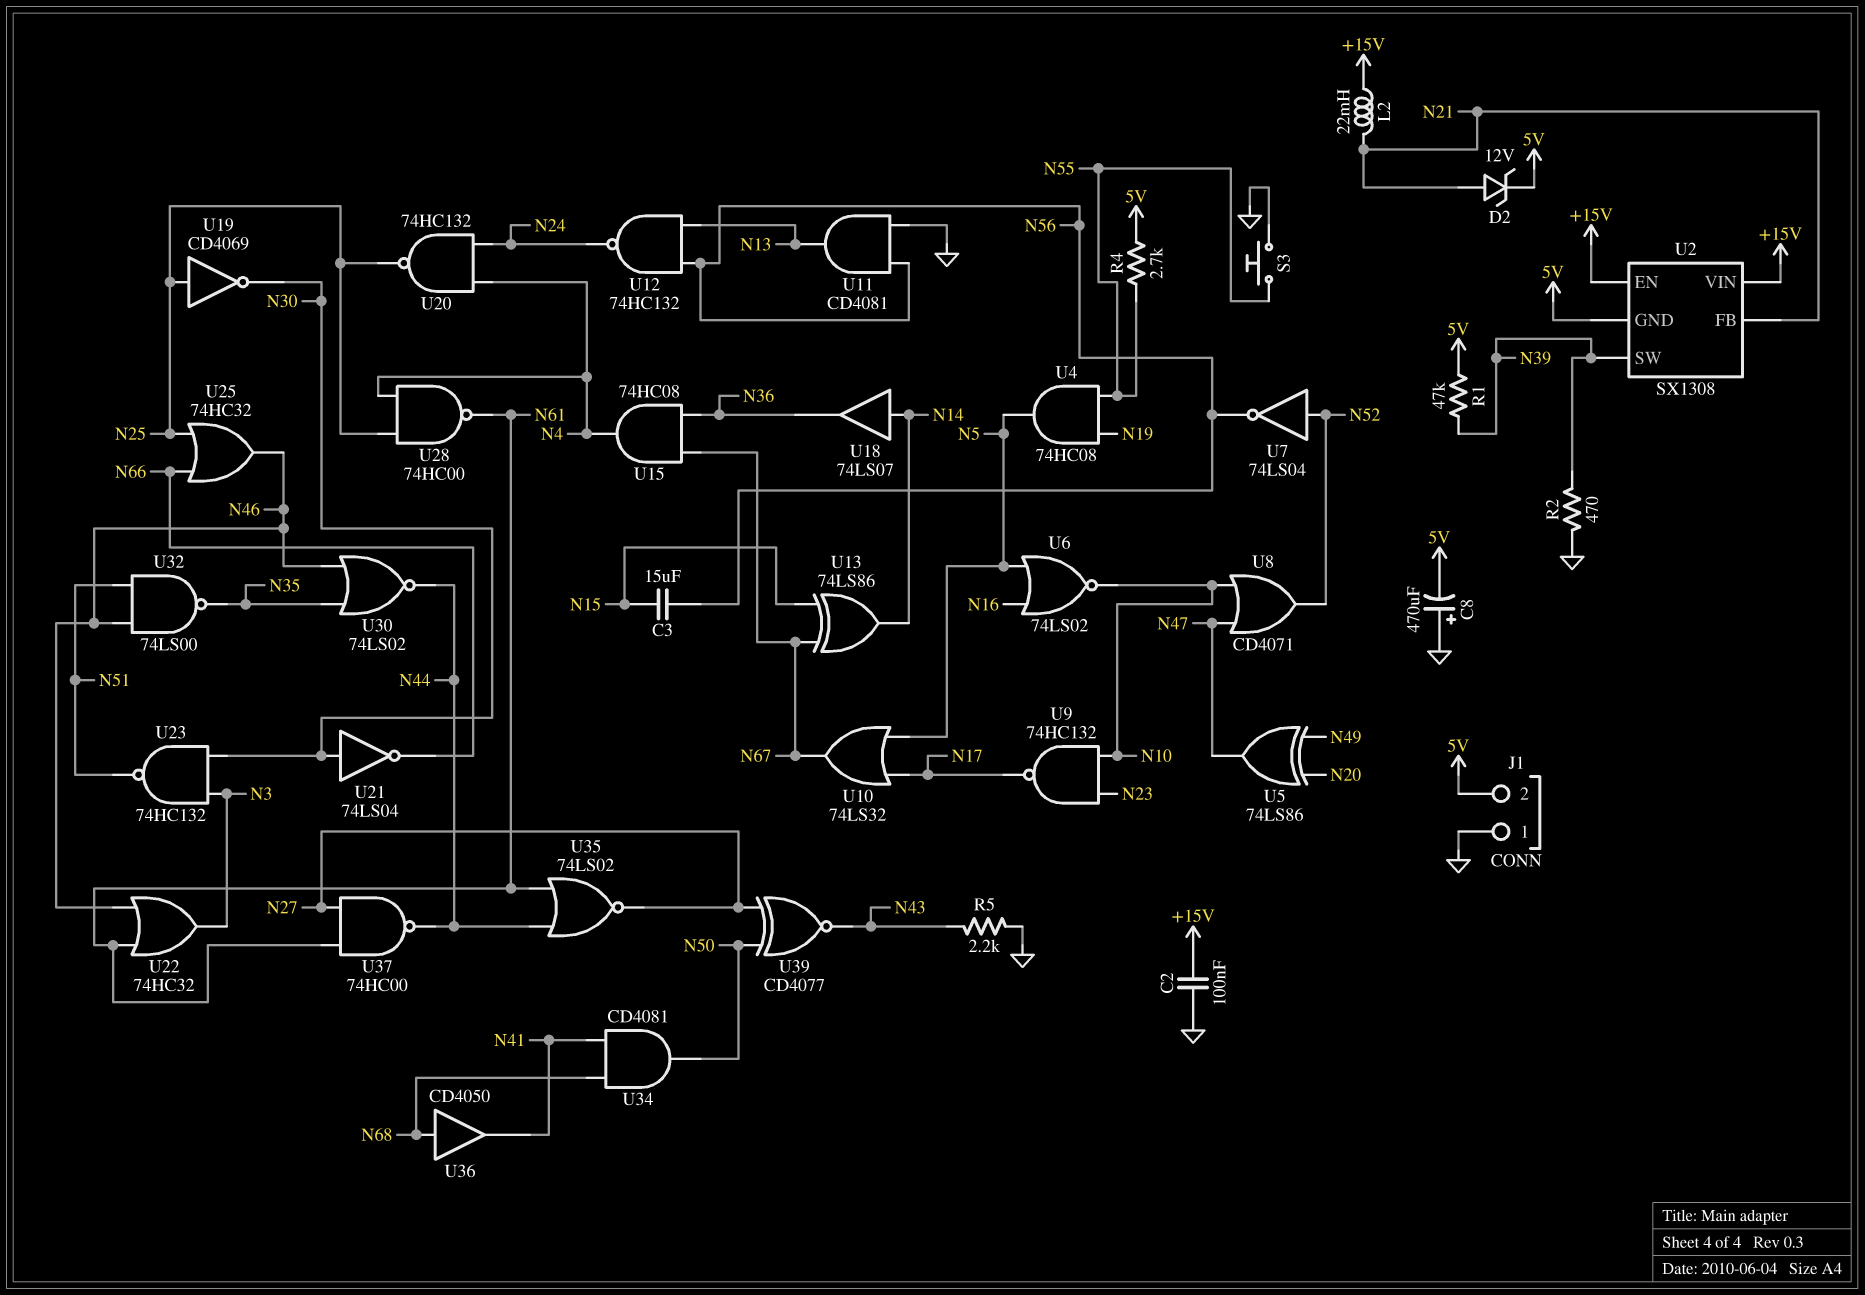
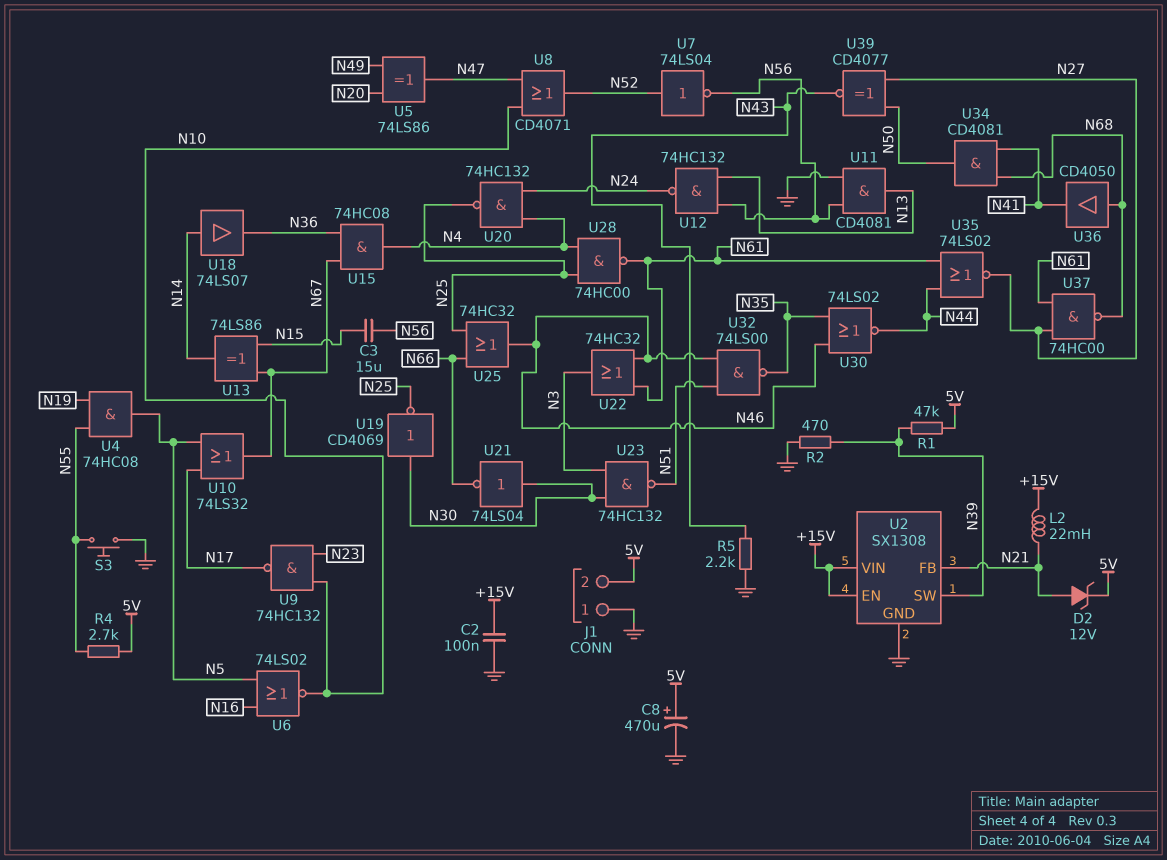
C8: 470uF (plus GND, minus 5V) -> 470uF (plus 5V, minus GND)
U2 pin GND: 5V -> GND
U19: NOT CD4069 (in N25, out N30) -> NOT CD4069 (in N30, out N25)
U37: NAND 74HC00 (in N27, in N61, out N44) -> NAND 74HC00 (in N27, in N61, out N68)

